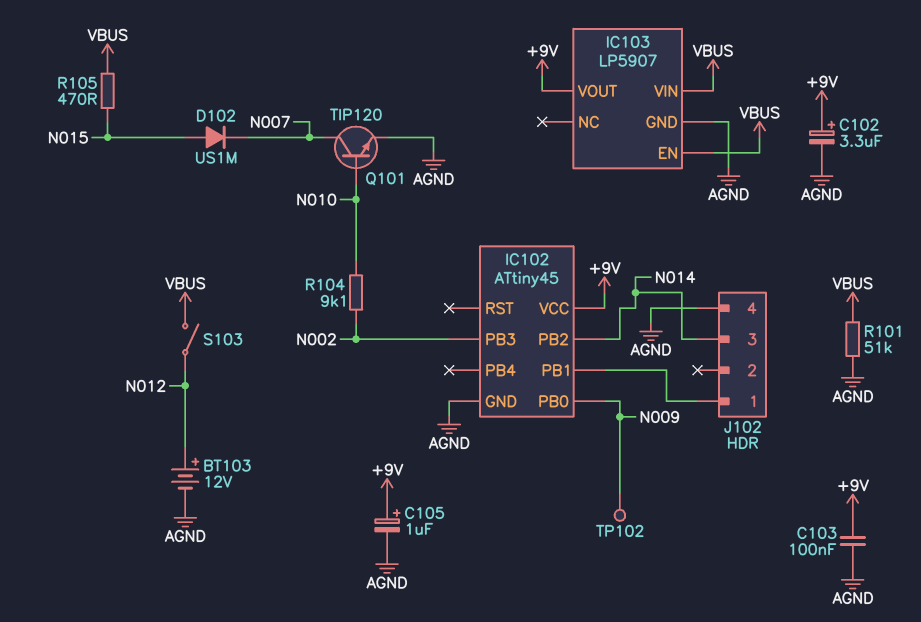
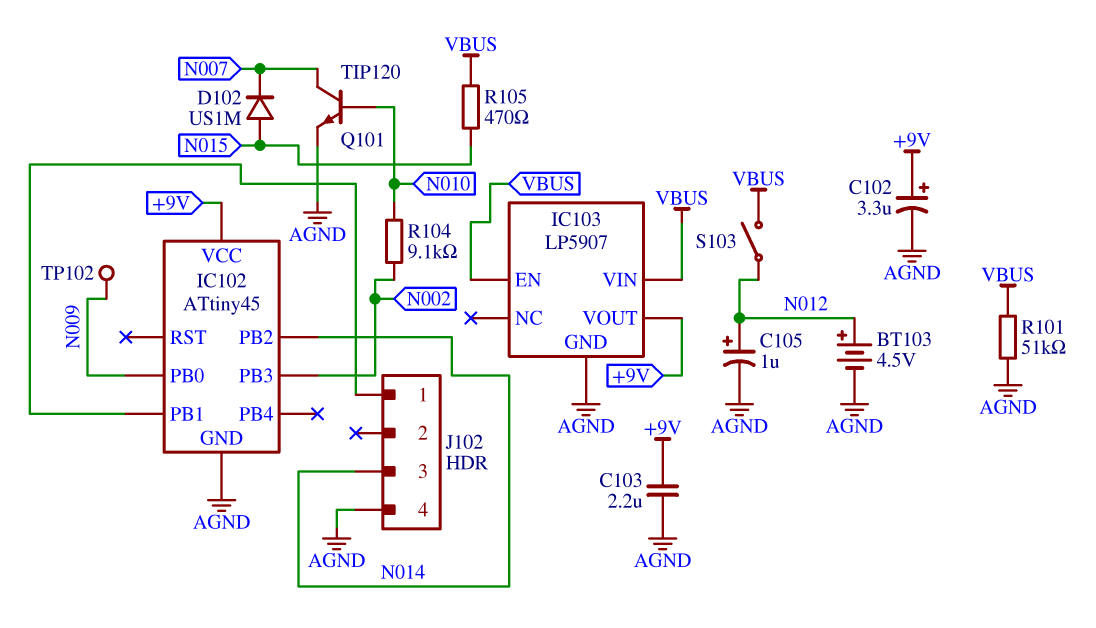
BT103: 12V (plus N012, minus AGND) -> 4.5V (plus N012, minus AGND)
C103: 100nF (+9V, AGND) -> 2.2uF (+9V, AGND)
C105: 1uF (plus +9V, minus AGND) -> 1uF (plus N012, minus AGND)

